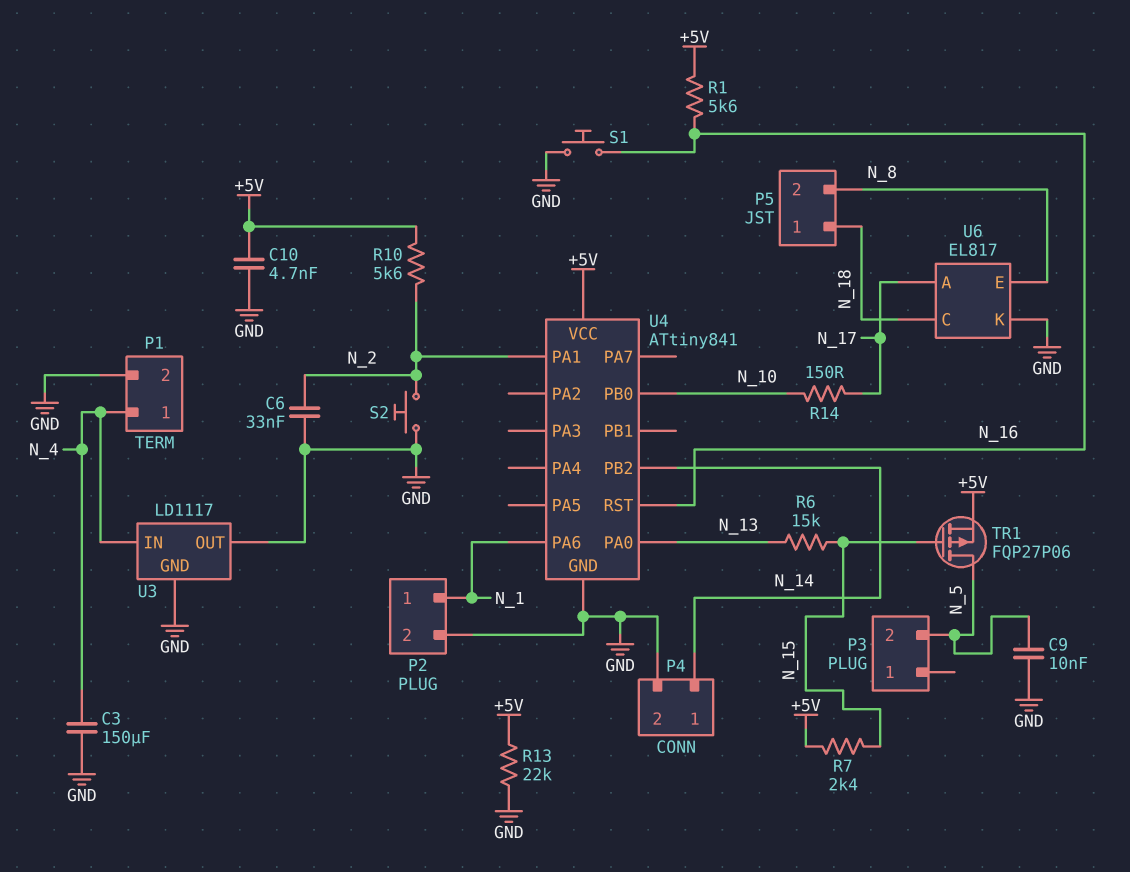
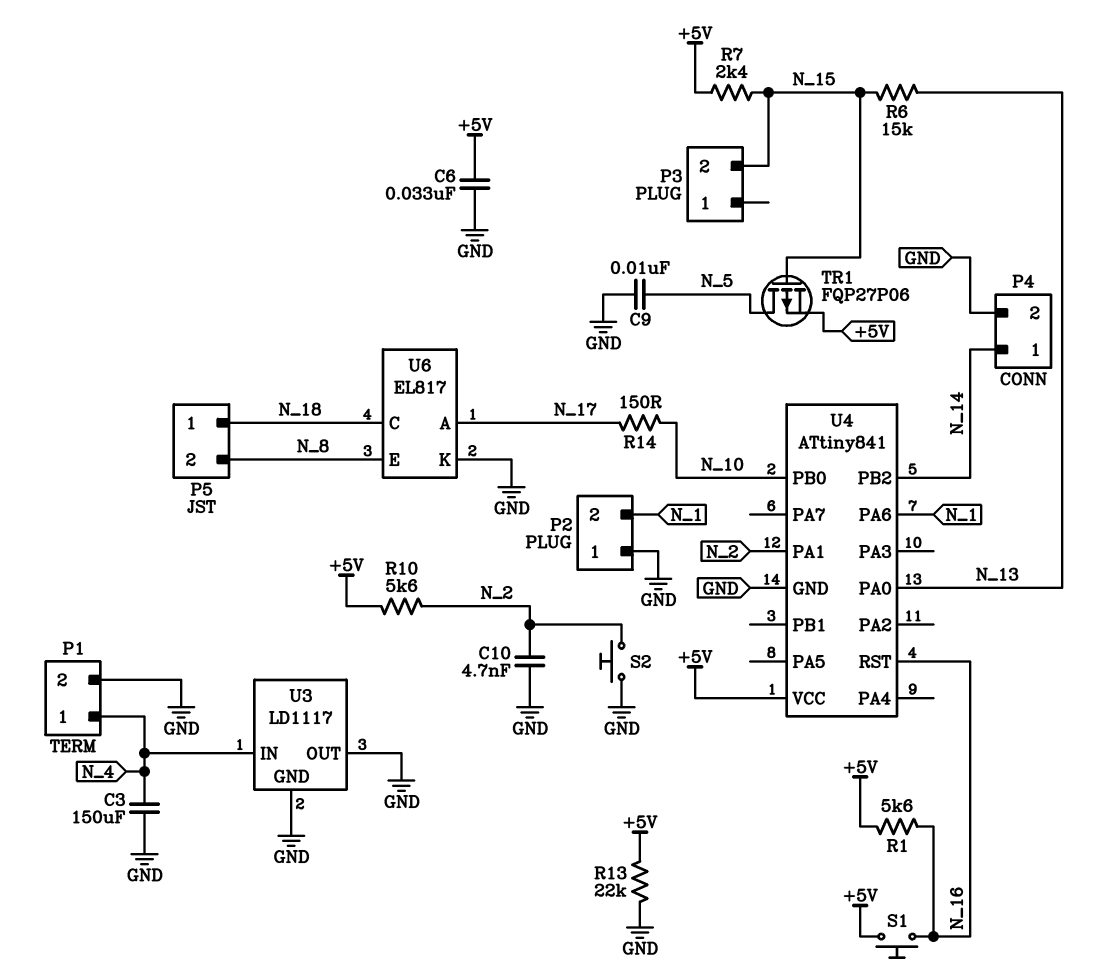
C6: 33nF (GND, N_2) -> 33nF (+5V, GND)
C10: 4.7nF (+5V, GND) -> 4.7nF (GND, N_2)
P2 pin 1: N_1 -> GND
P2 pin 2: GND -> N_1
P3 pin 2: N_5 -> N_15
S1: button (GND, N_16) -> button (+5V, N_16)

